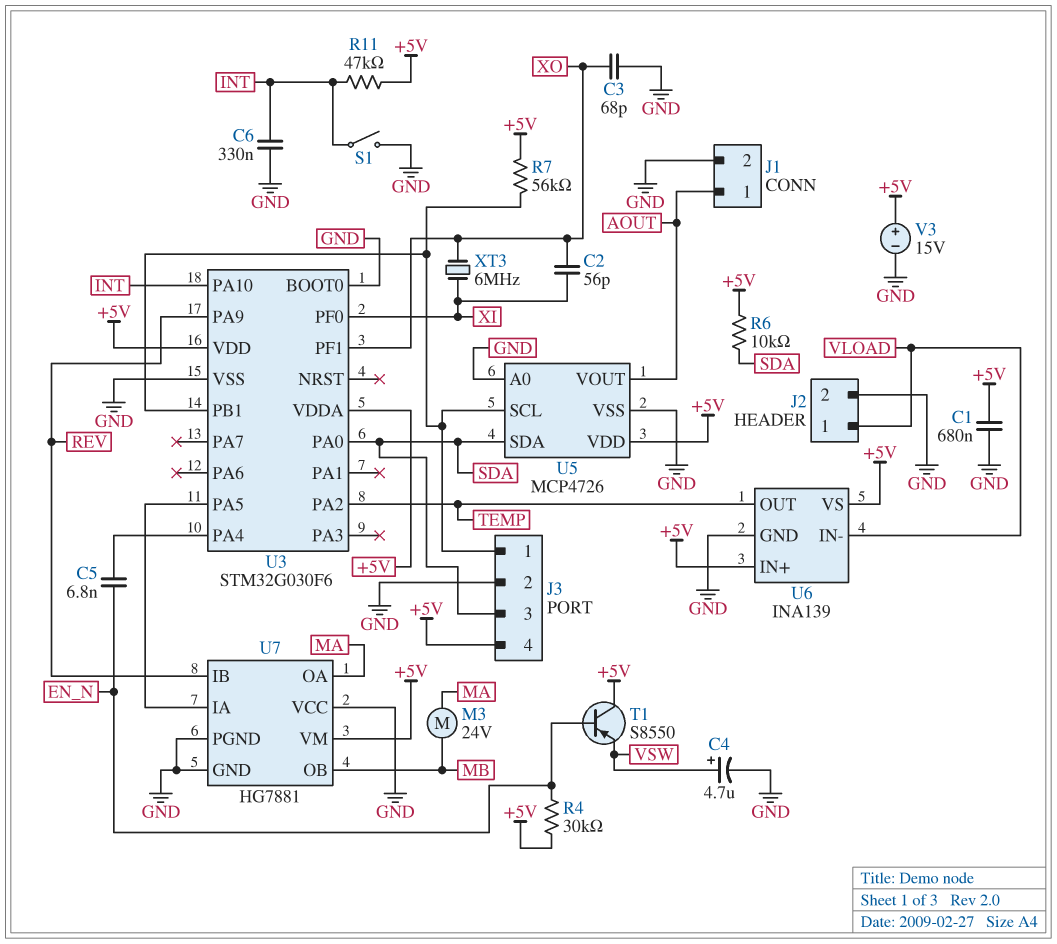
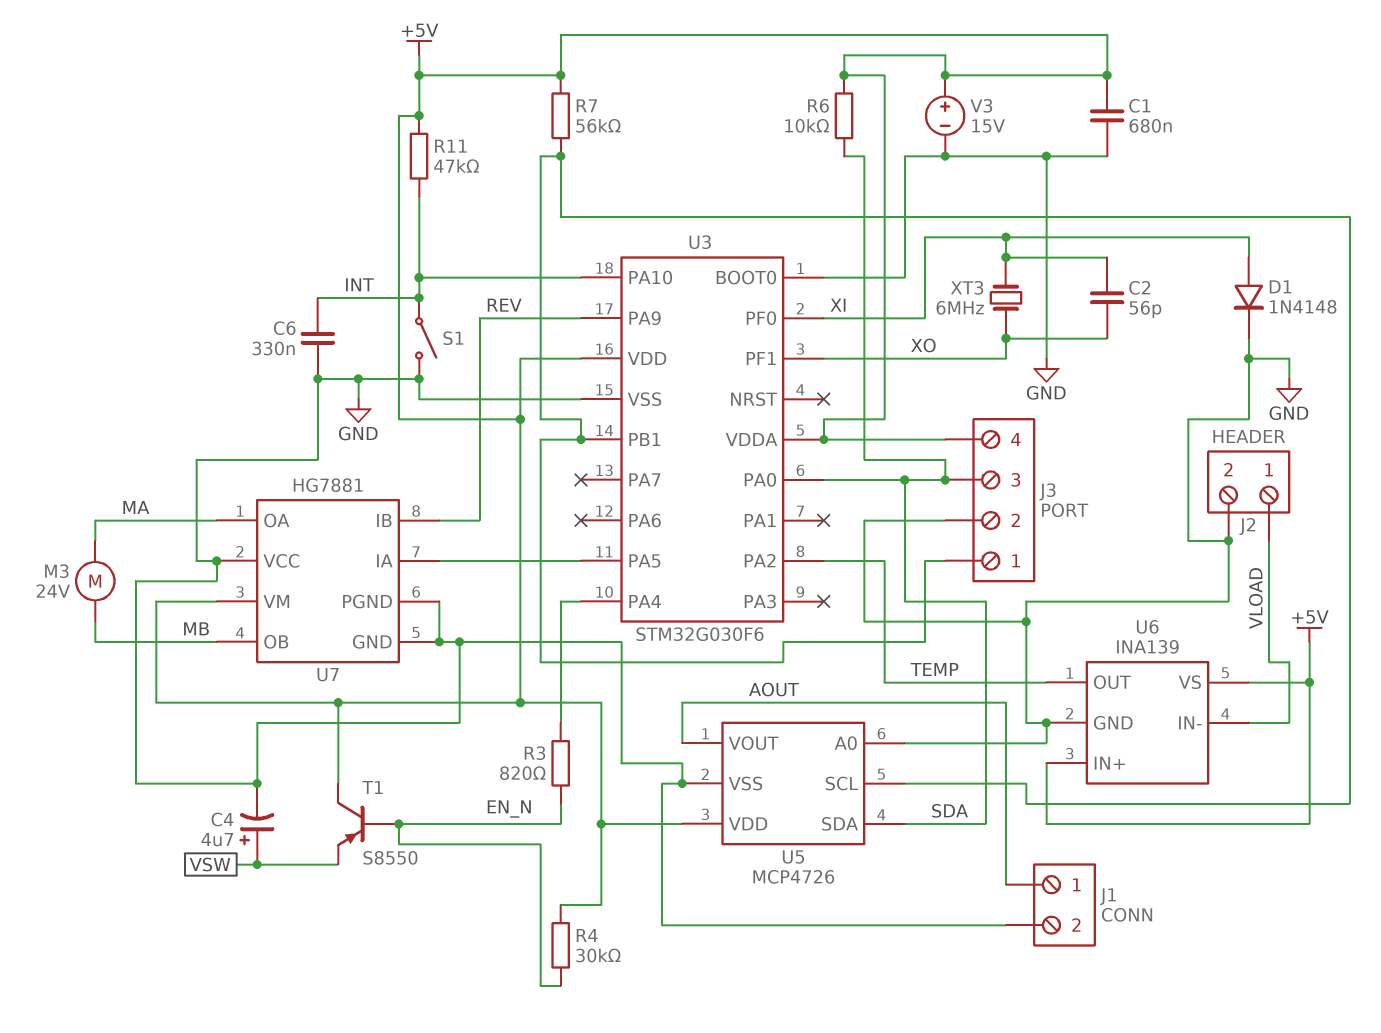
C3: 68pF (GND, XO) -> none
C5: 6.8nF (EN_N, U3/PA4) -> none
D1: none -> diode 1N4148 (A XI, K GND)
R3: none -> 820 (EN_N, U3/PA4)

